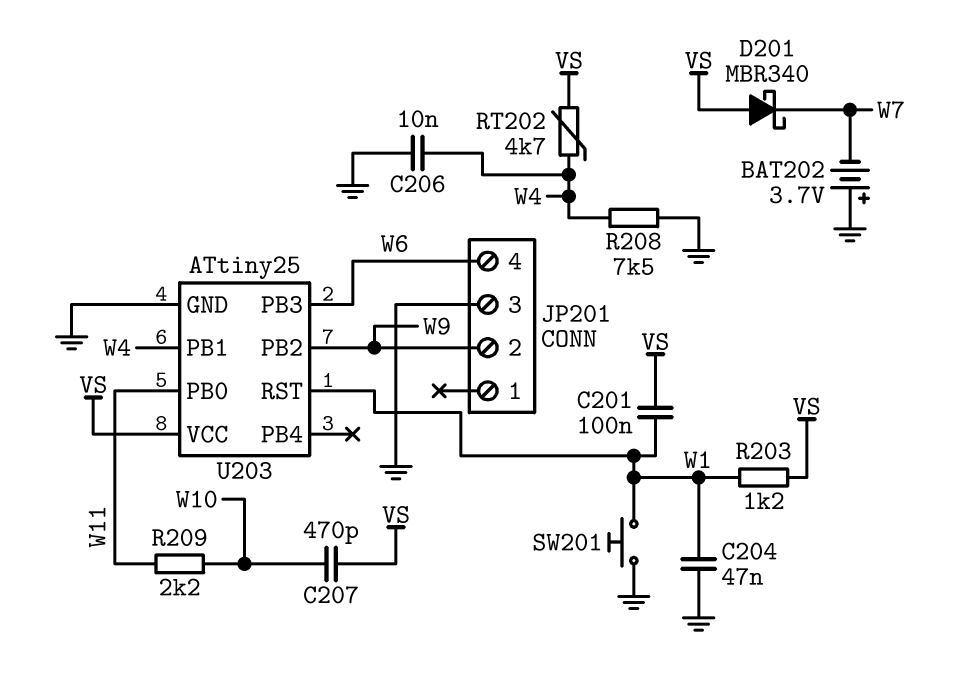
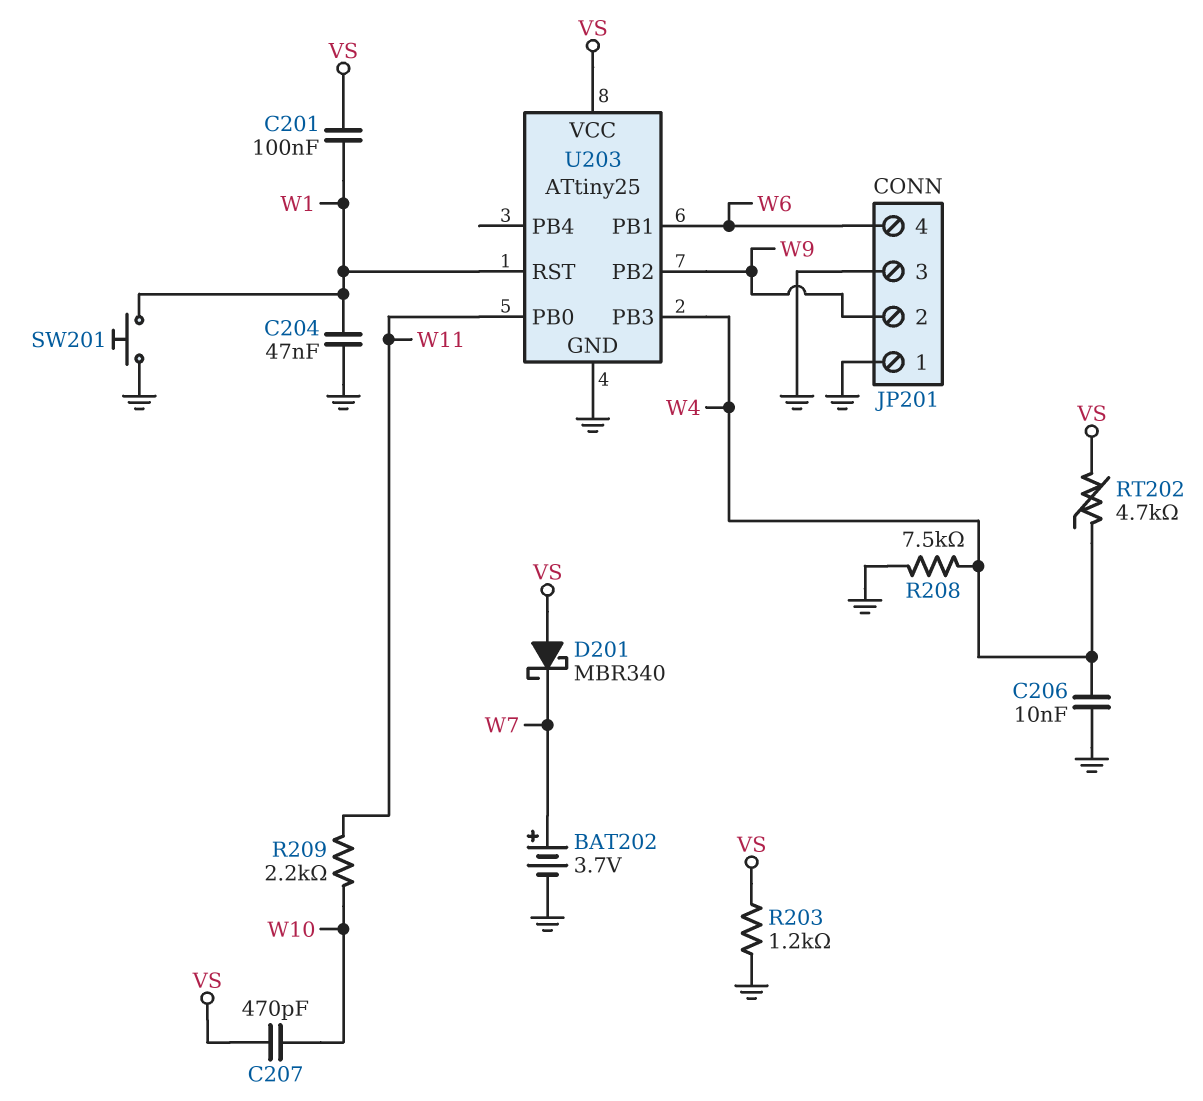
BAT202: 3.7V (plus GND, minus W7) -> 3.7V (plus W7, minus GND)
JP201 pin 1: none -> GND
R203: 1.2k (VS, W1) -> 1.2k (GND, VS)
U203 pin PB1: W4 -> W6
U203 pin PB3: W6 -> W4

